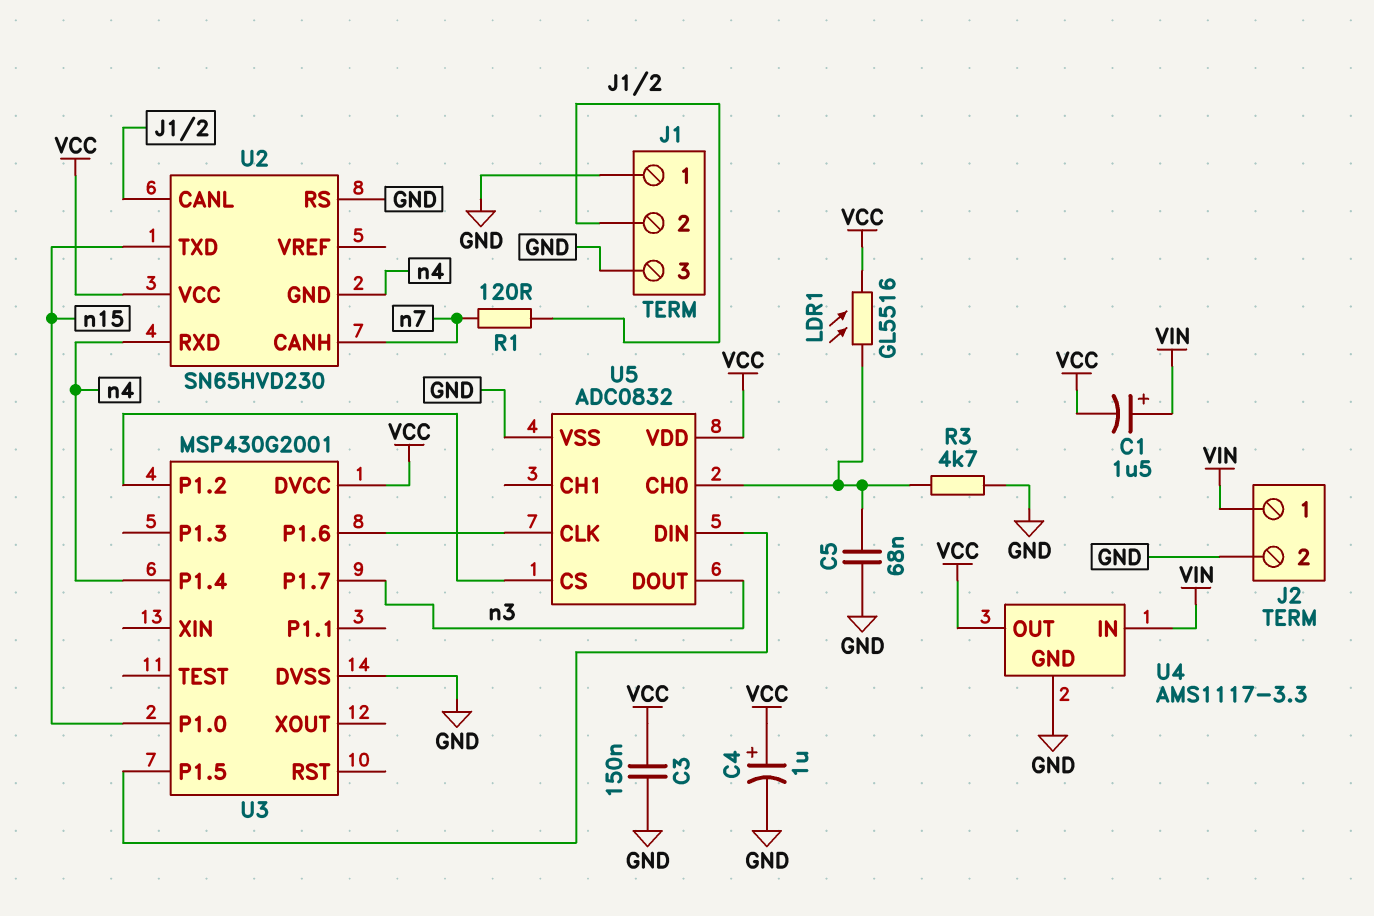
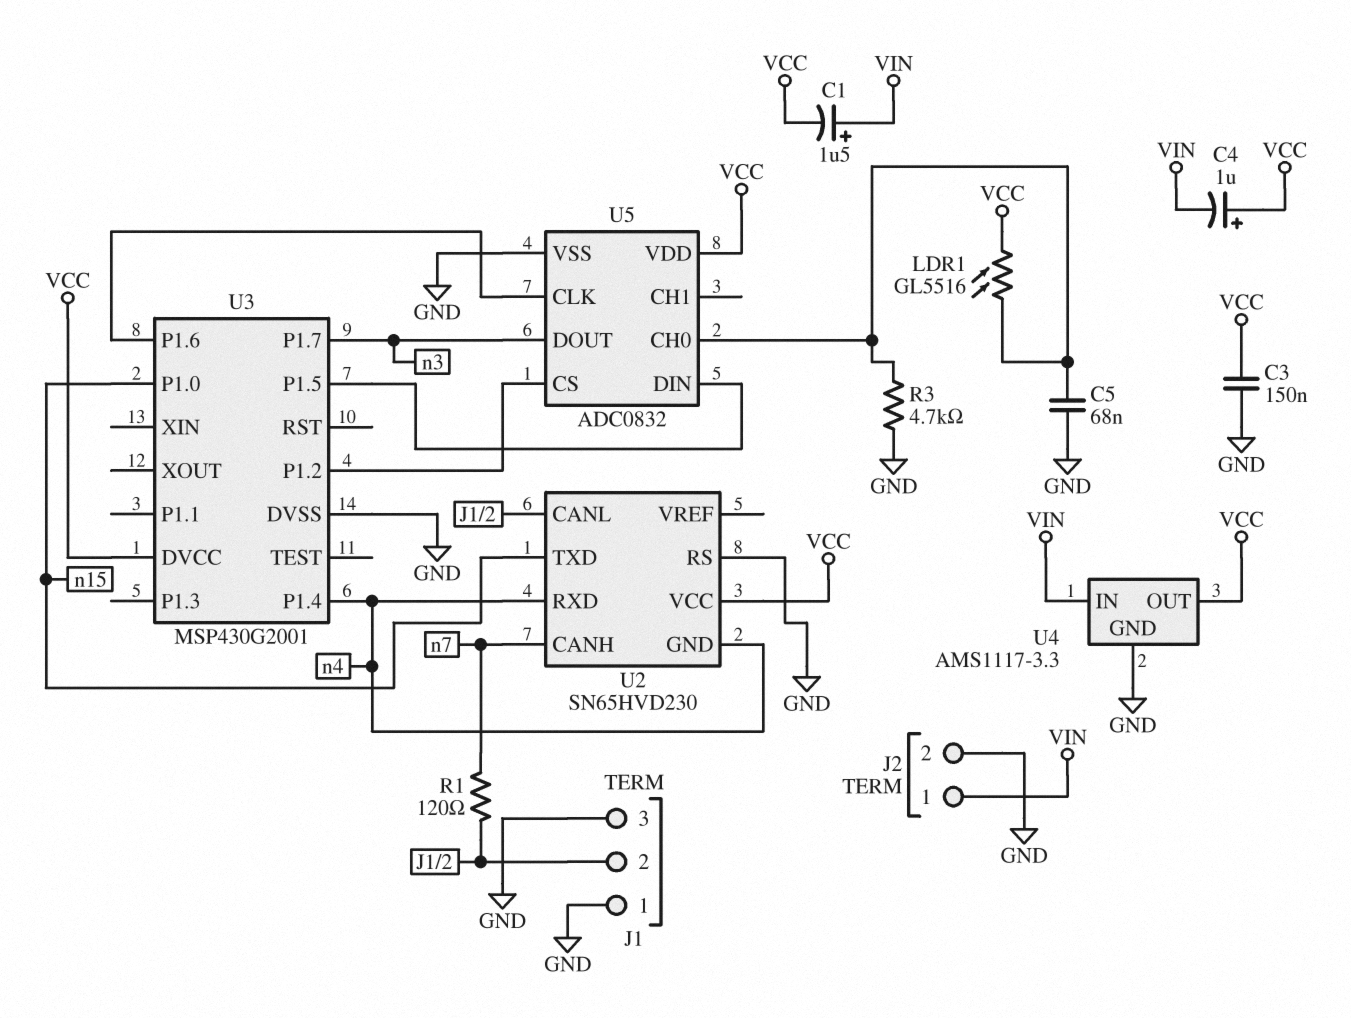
C4: 1uF (plus VCC, minus GND) -> 1uF (plus VCC, minus VIN)

